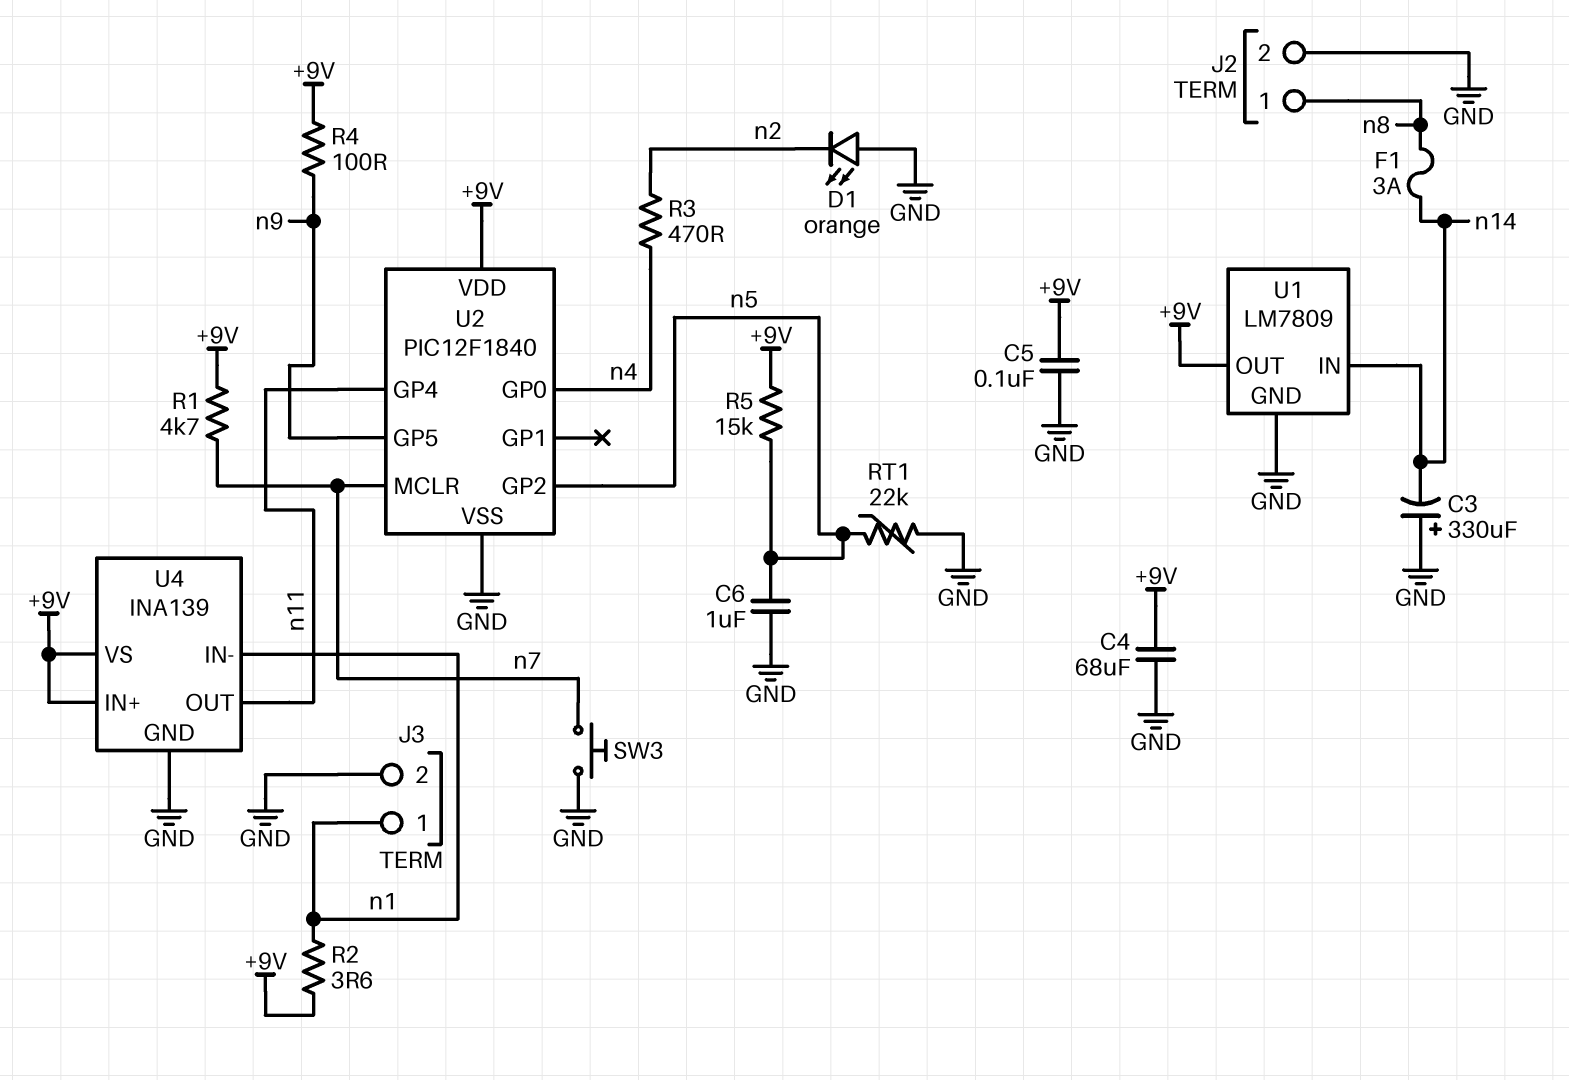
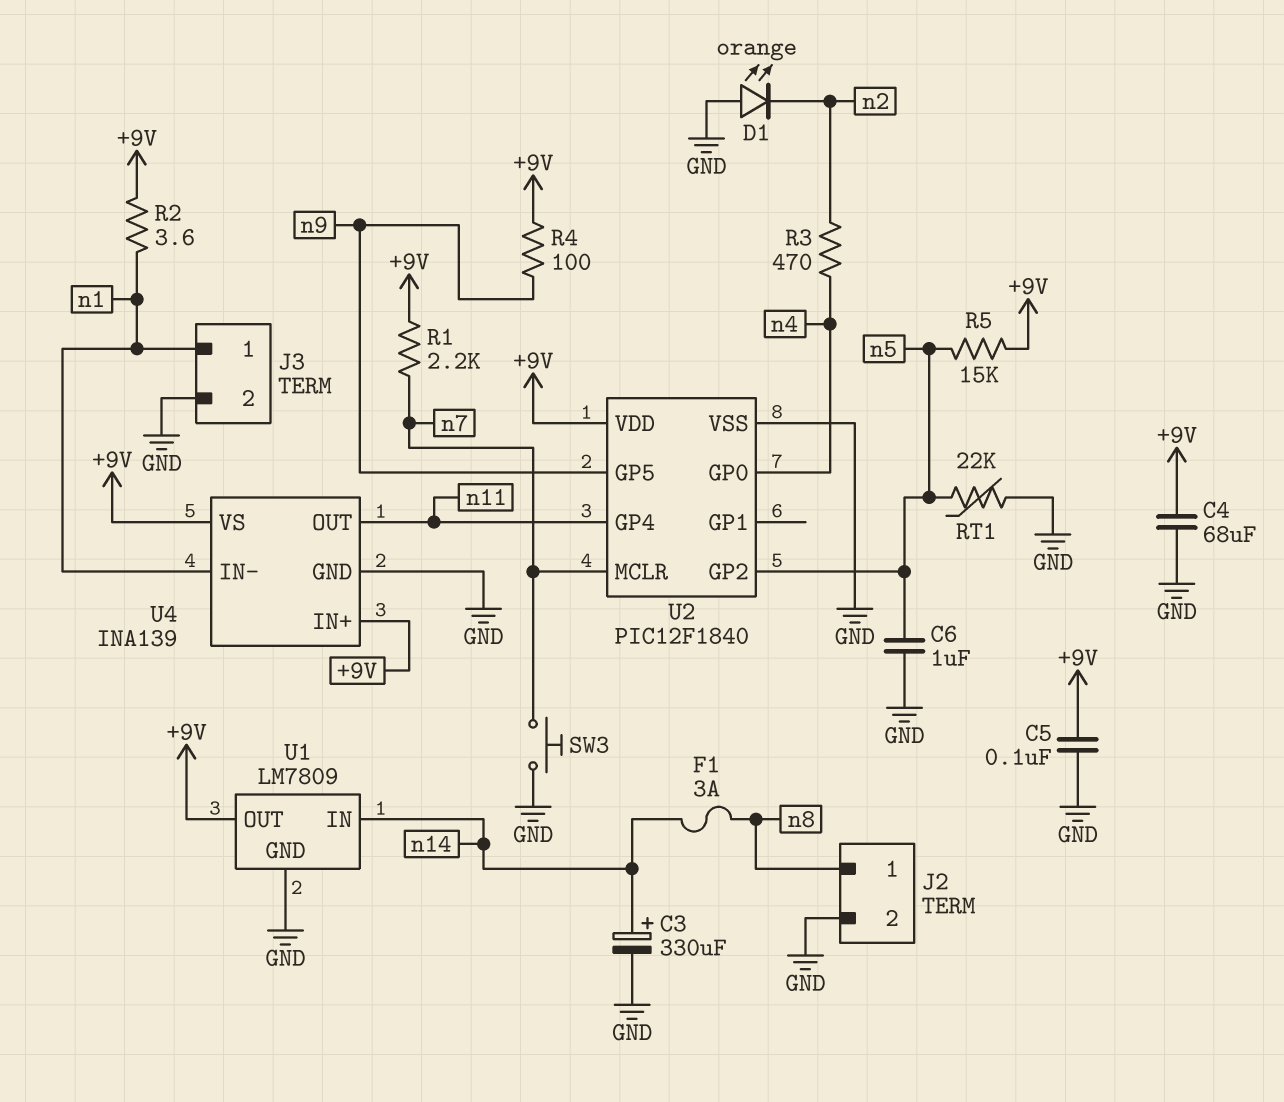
C3: 330uF (plus GND, minus n14) -> 330uF (plus n14, minus GND)
R1: 4.7k (+9V, n7) -> 2.2k (+9V, n7)

